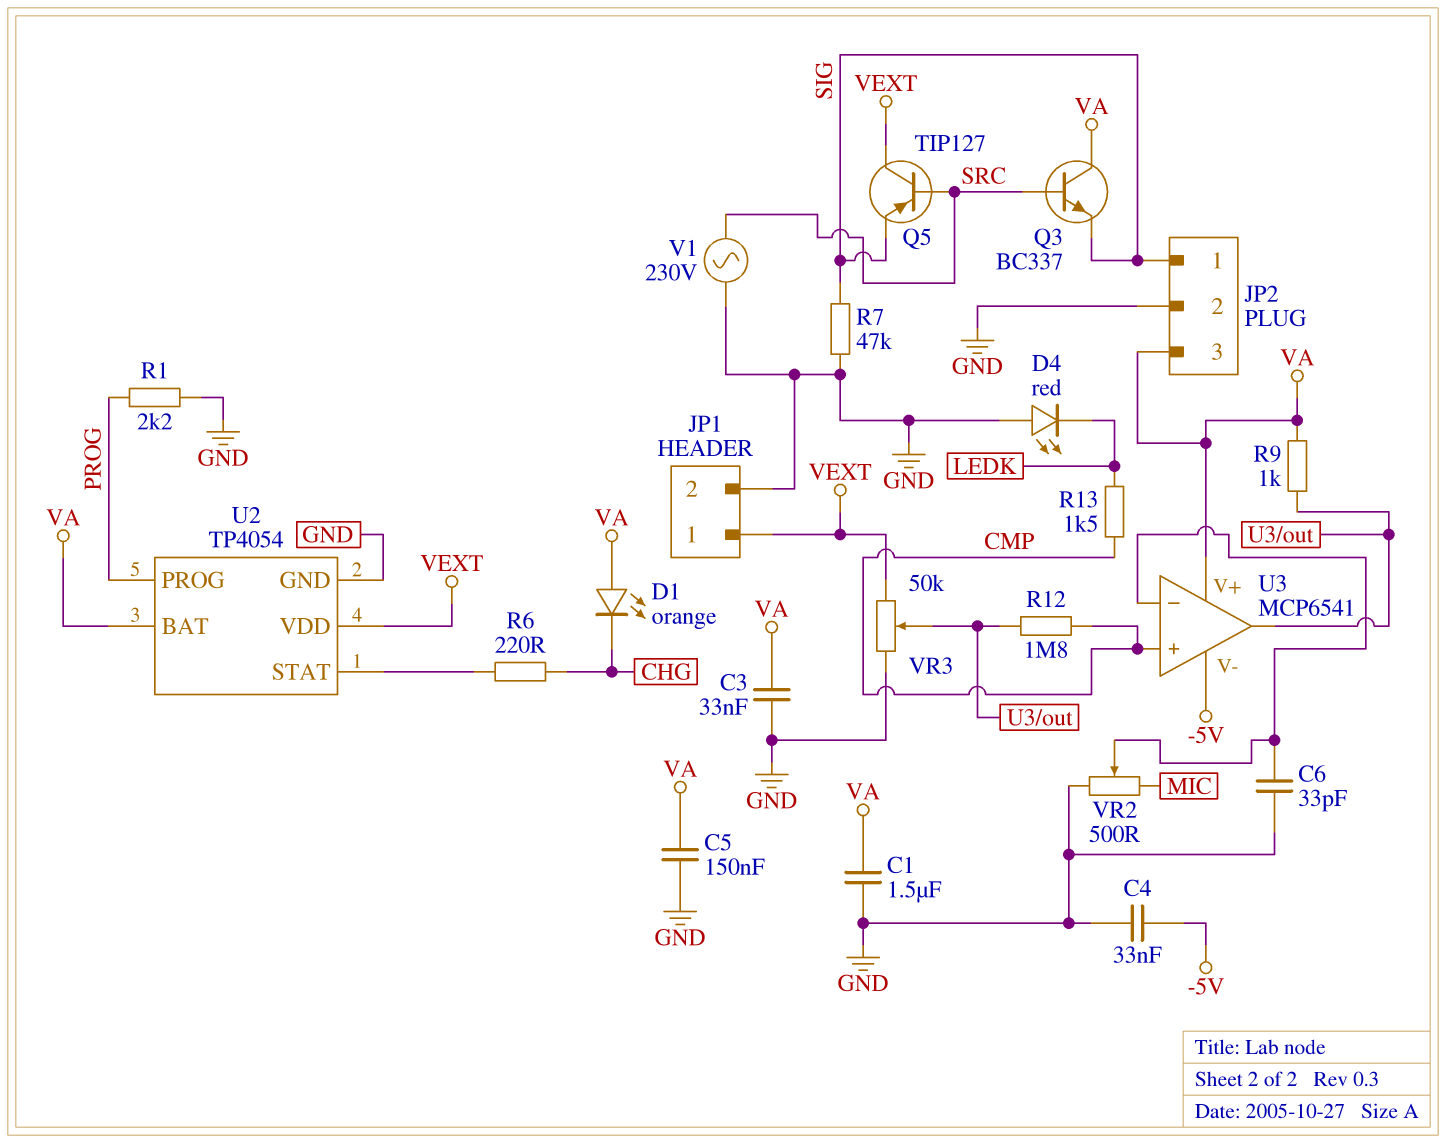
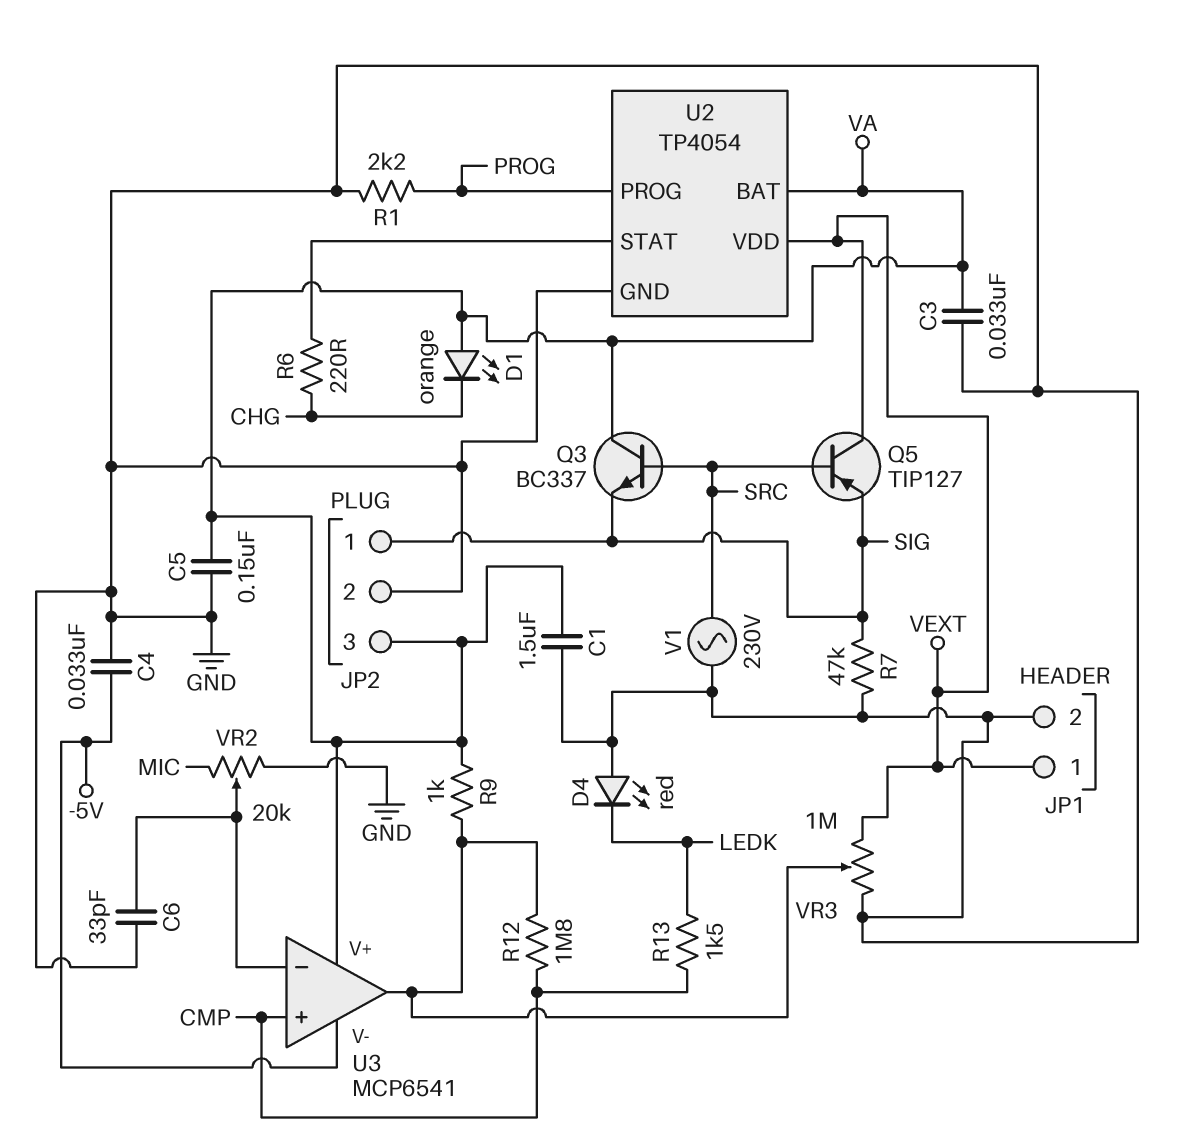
VR2: 500 (GND, MIC, wiper U3/in-) -> 20k (GND, MIC, wiper U3/in-)
VR3: 50k (GND, VEXT, wiper U3/out) -> 1M (GND, VEXT, wiper U3/out)

